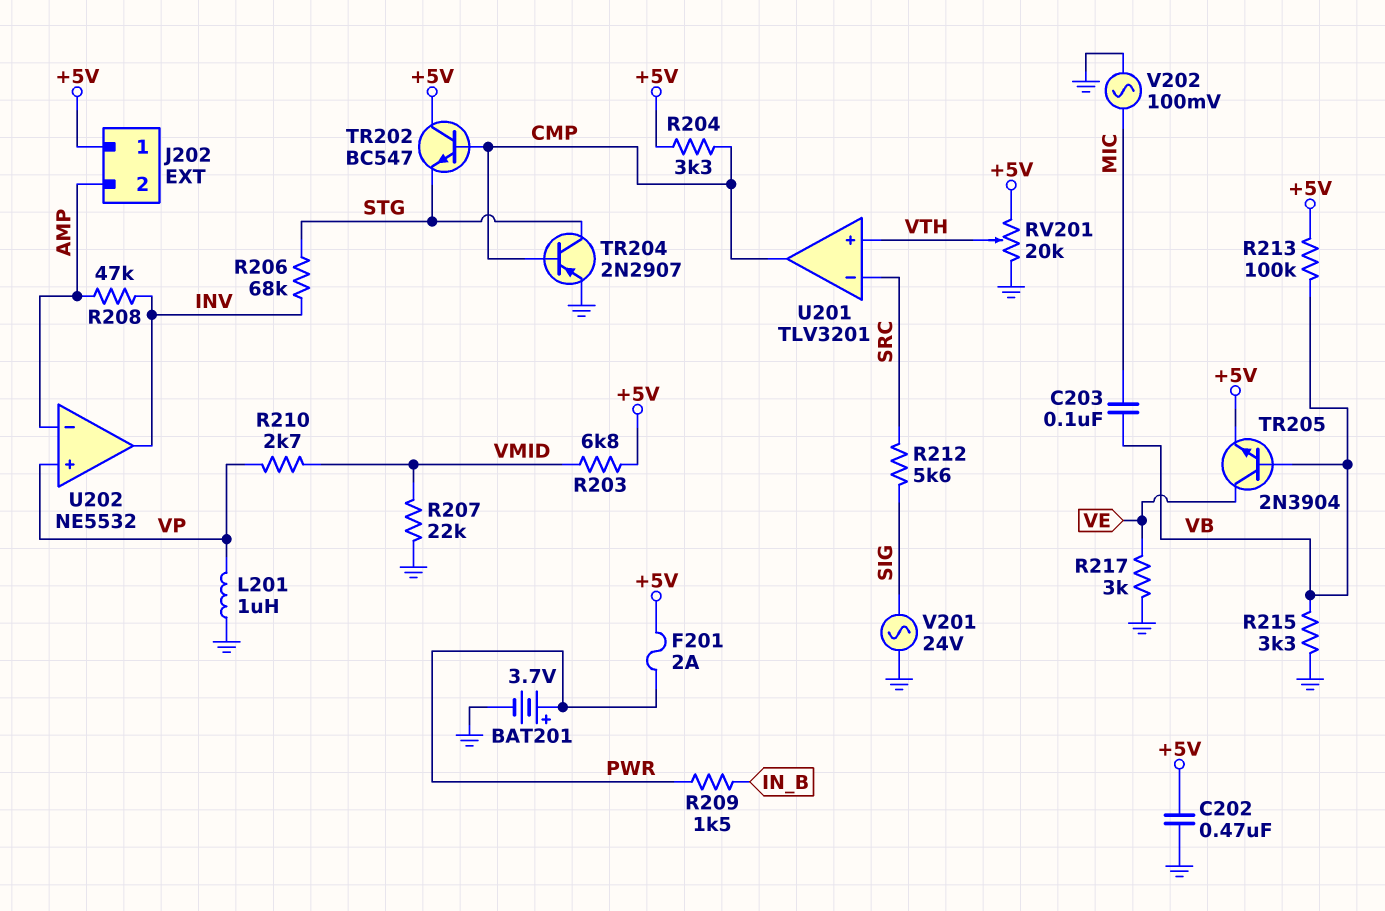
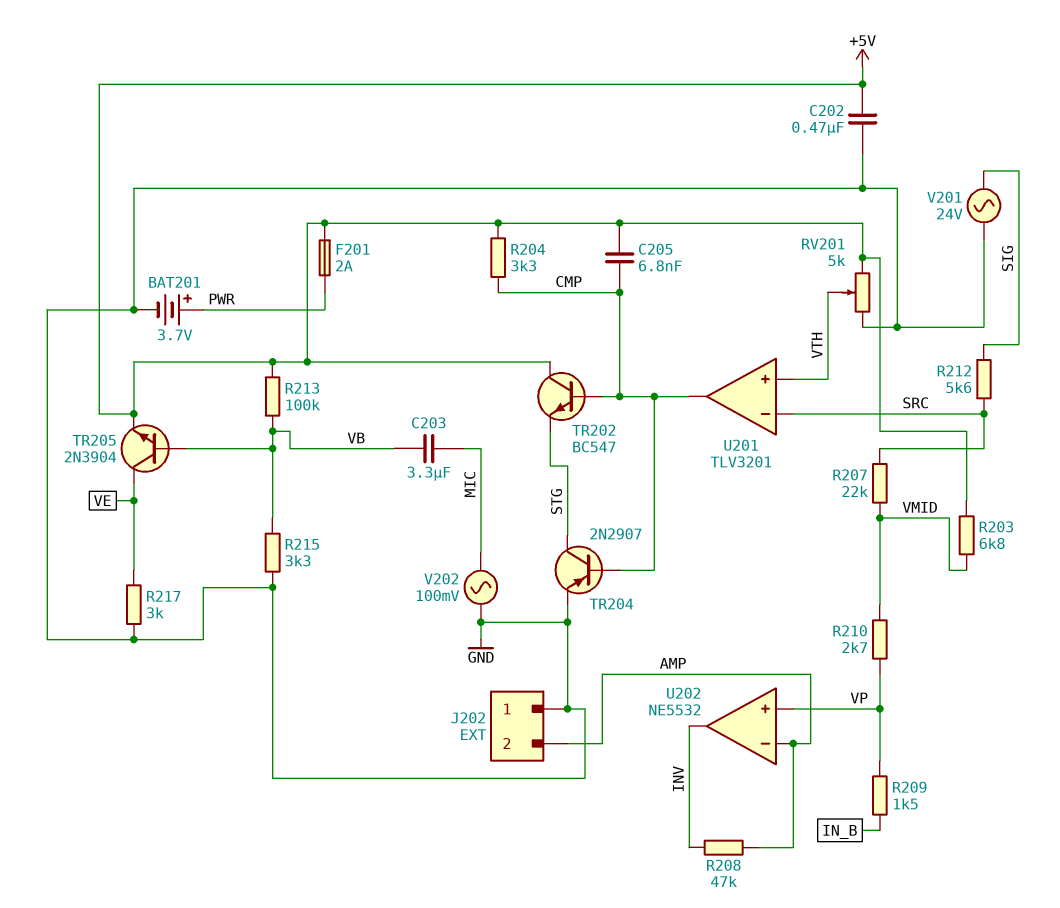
C203: 100nF (MIC, VB) -> 3.3uF (MIC, VB)
C205: none -> 6.8nF (+5V, CMP)
J202 pin 1: +5V -> GND
L201: 1uH (GND, VP) -> none
R206: 68k (INV, STG) -> none
R207: 22k (GND, VMID) -> 22k (SRC, VMID)
R209: 1.5k (IN_B, PWR) -> 1.5k (IN_B, VP)
RV201: 20k (+5V, GND, wiper VTH) -> 5k (+5V, GND, wiper VTH)

